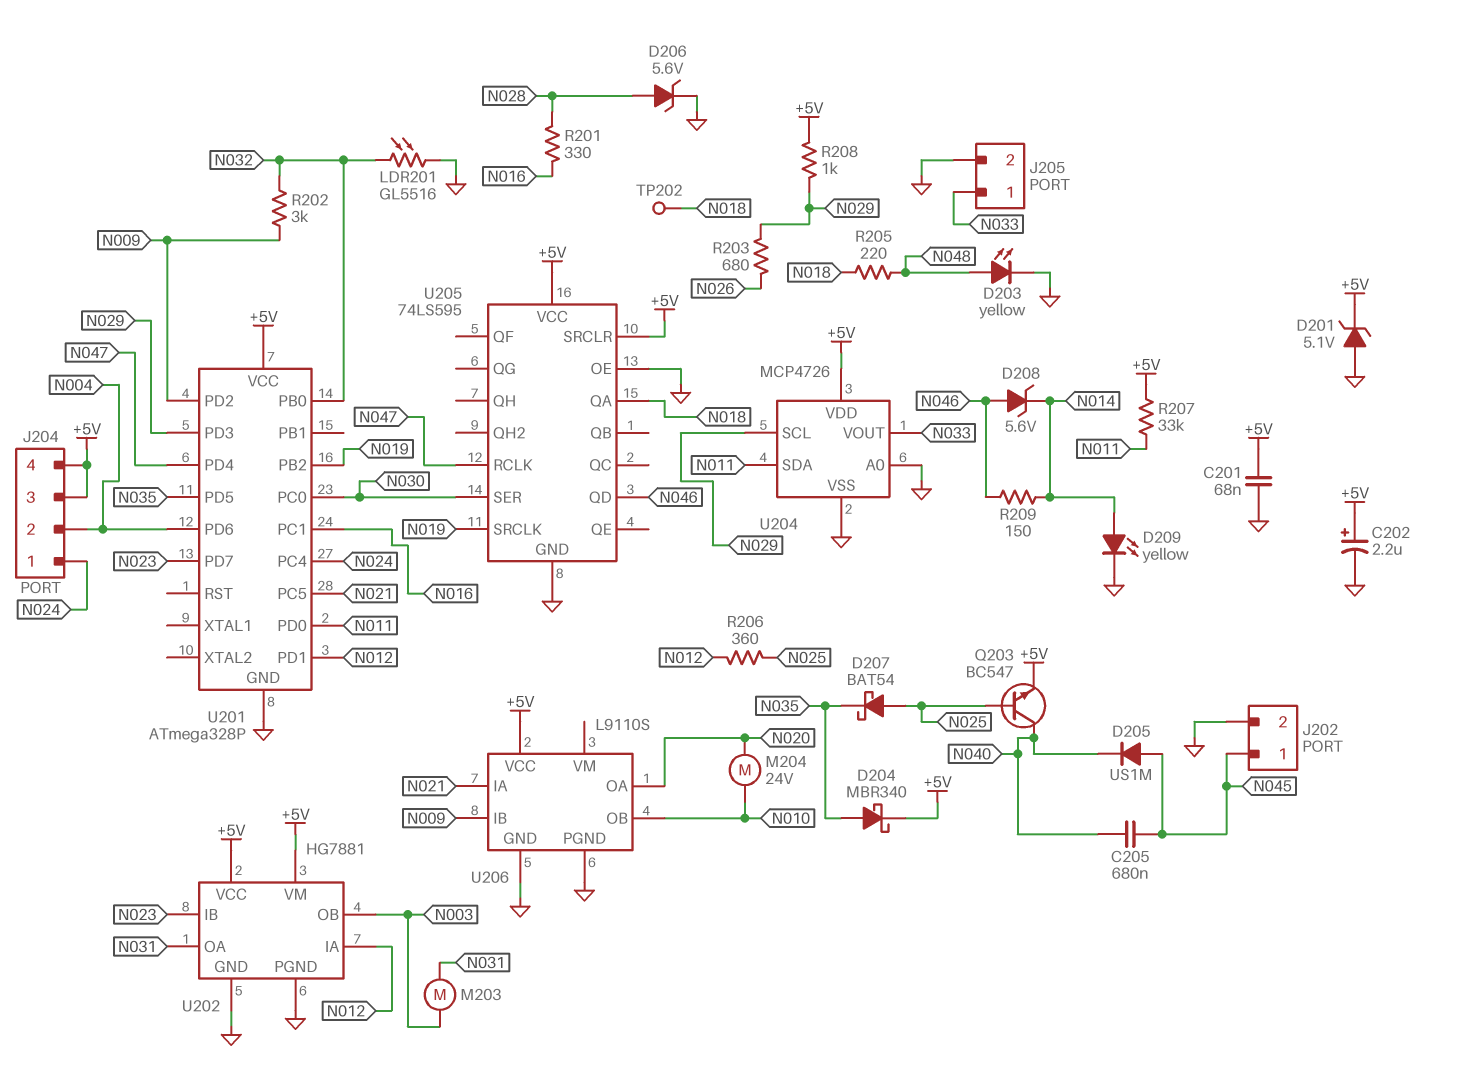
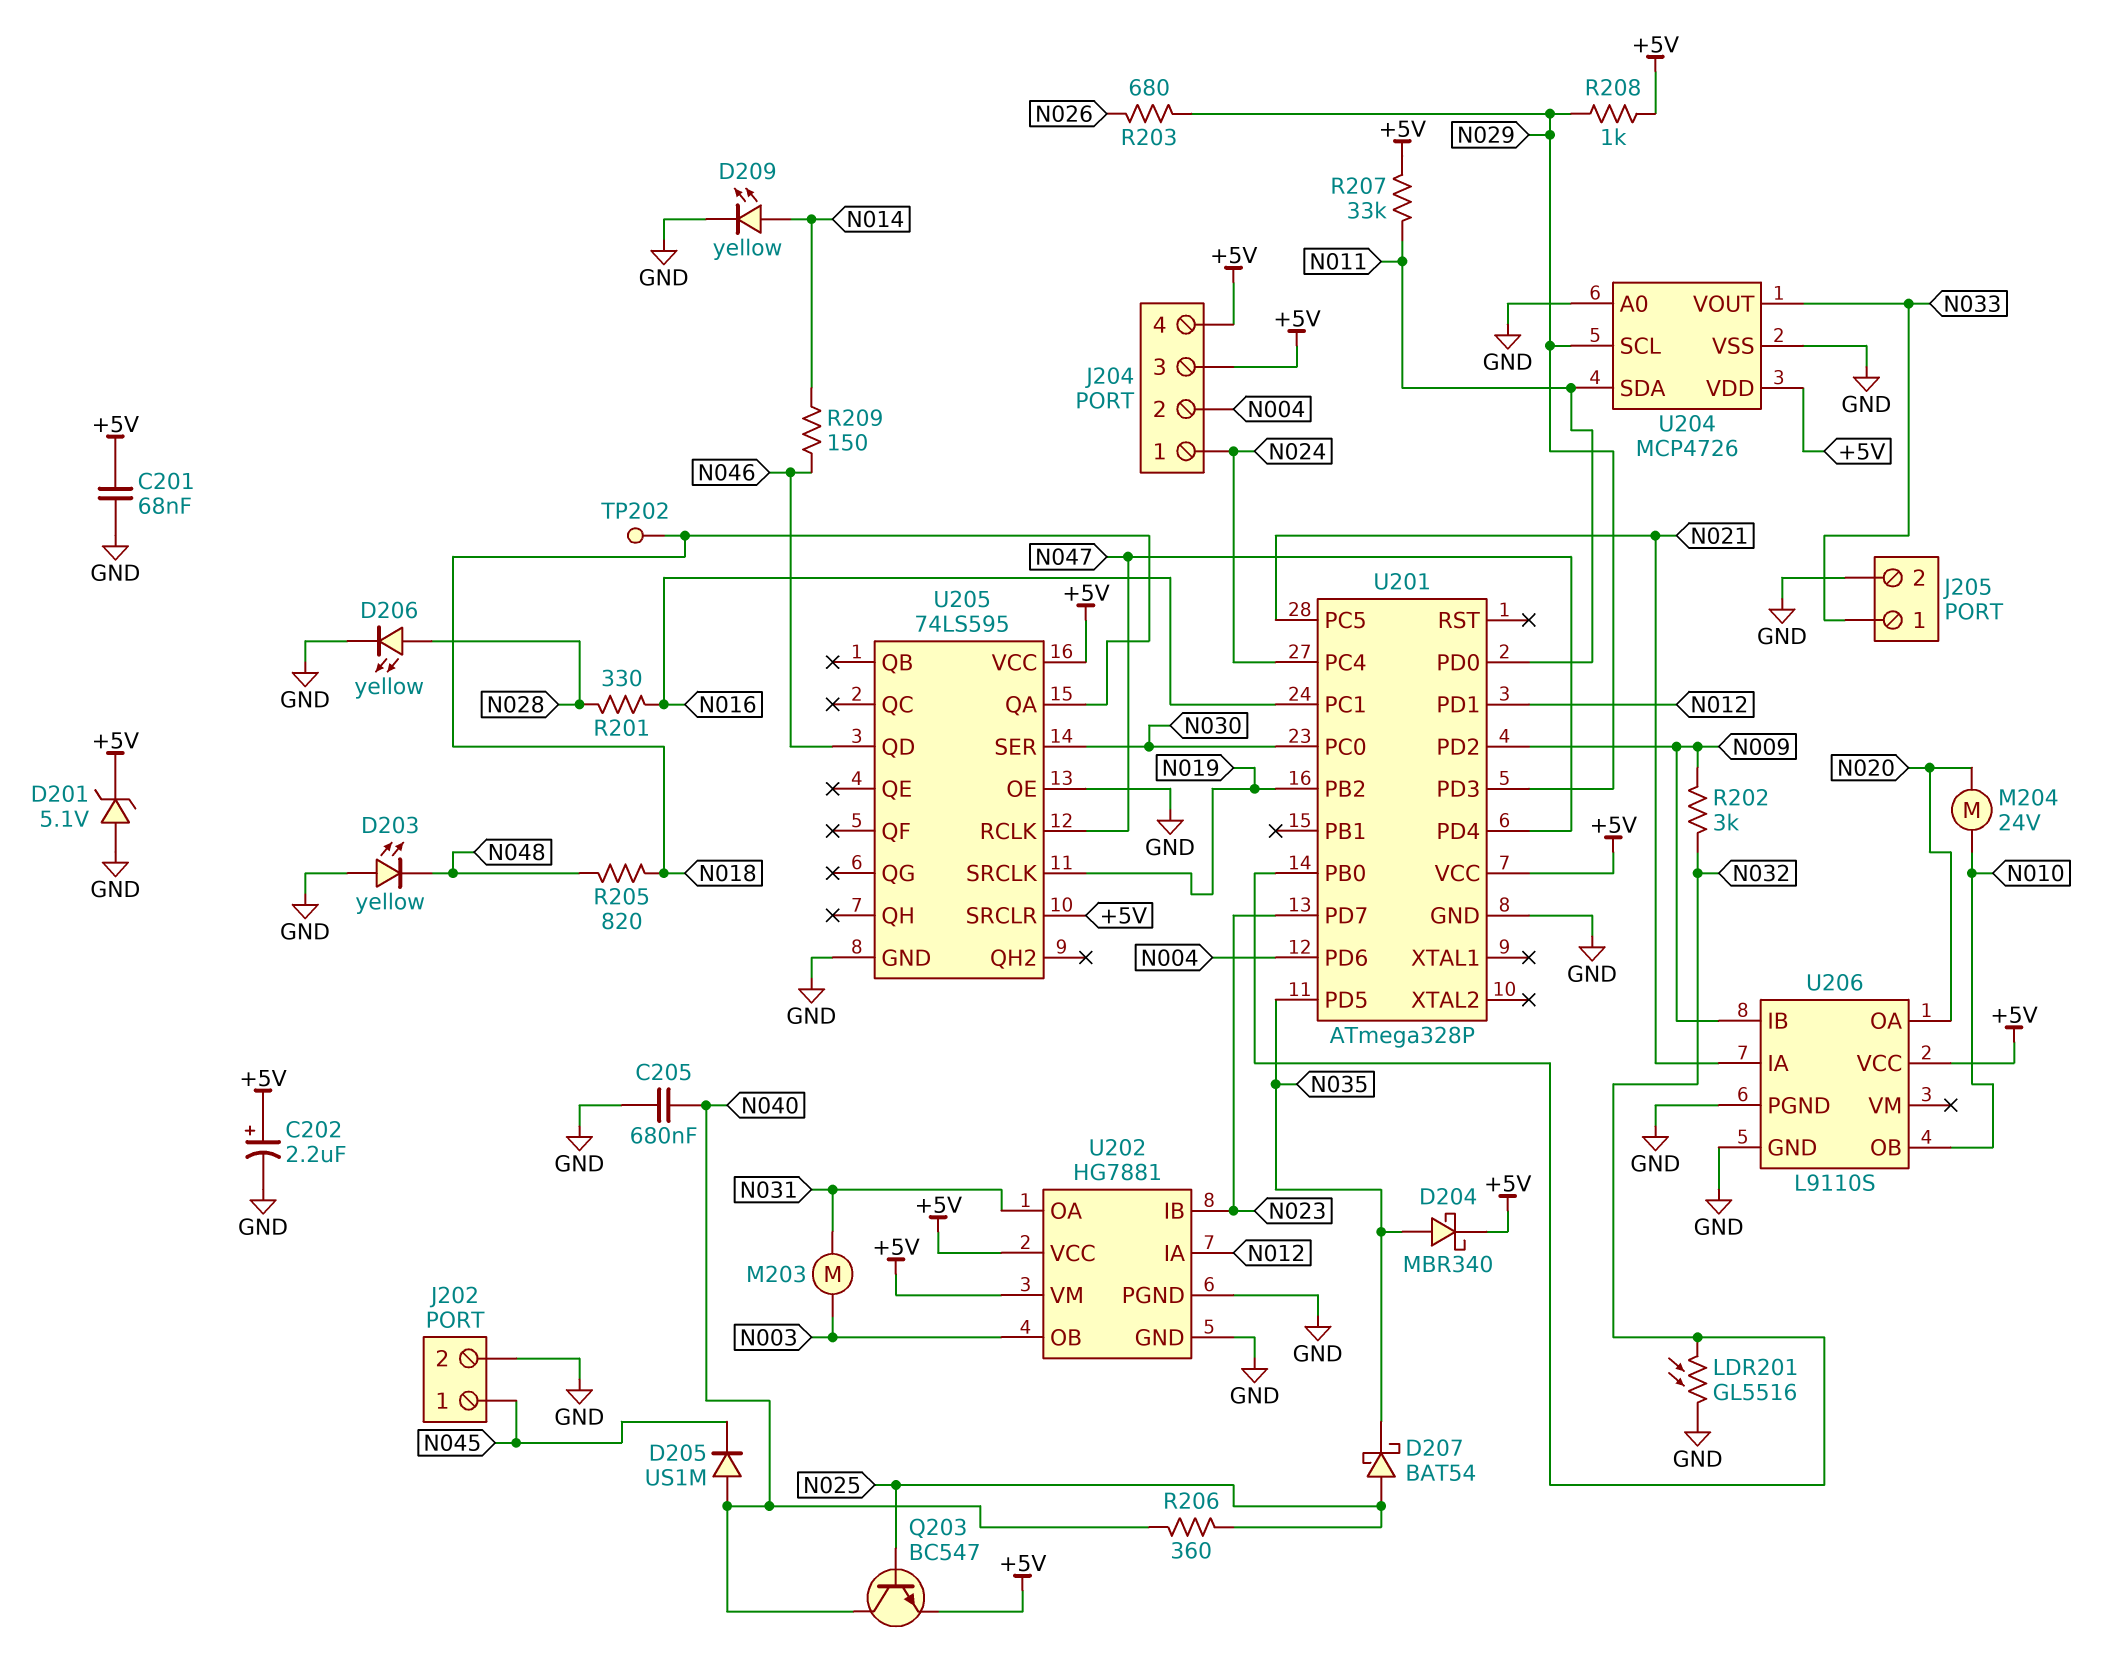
C205: 680nF (N040, N045) -> 680nF (GND, N040)
D203: LED yellow (A N048, K GND) -> LED yellow (A GND, K N048)
D205: diode US1M (A N045, K N040) -> diode US1M (A N040, K N045)
D206: zener 5.6V (A N028, K GND) -> LED yellow (A N028, K GND)
D208: zener 5.6V (A N046, K N014) -> none
R205: 220 (N018, N048) -> 820 (N018, N048)
R206: 360 (N012, N025) -> 360 (N025, N040)

